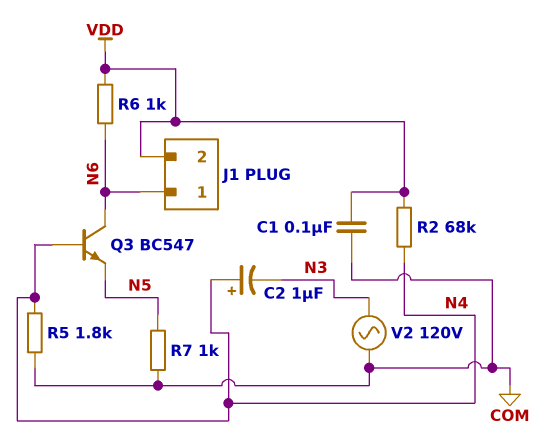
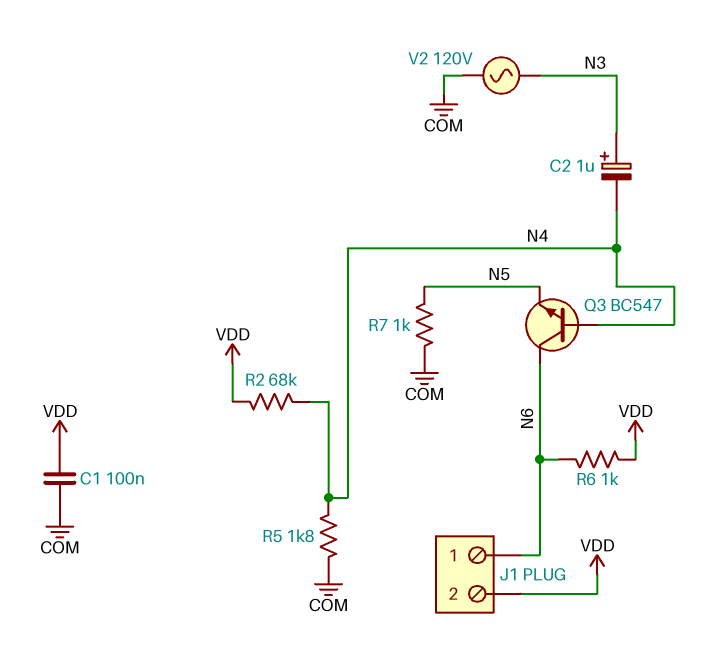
C2: 1uF (plus N4, minus N3) -> 1uF (plus N3, minus N4)

